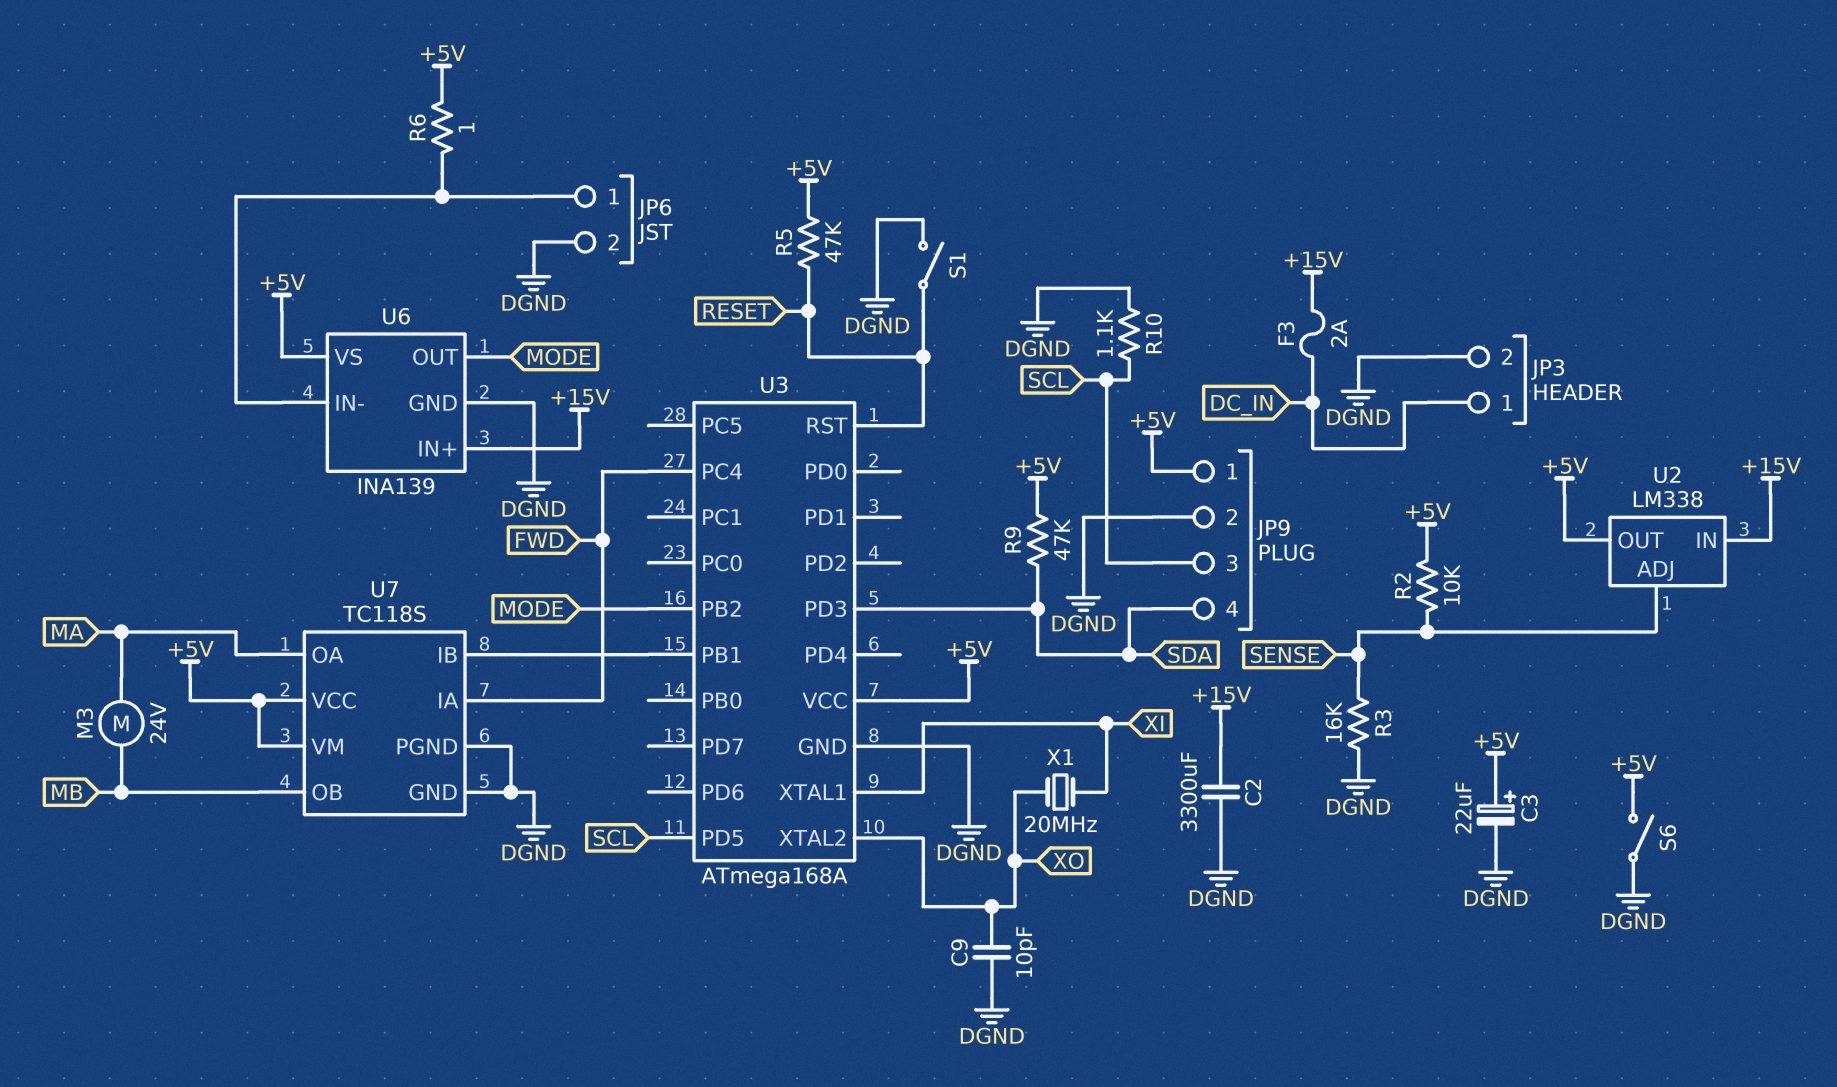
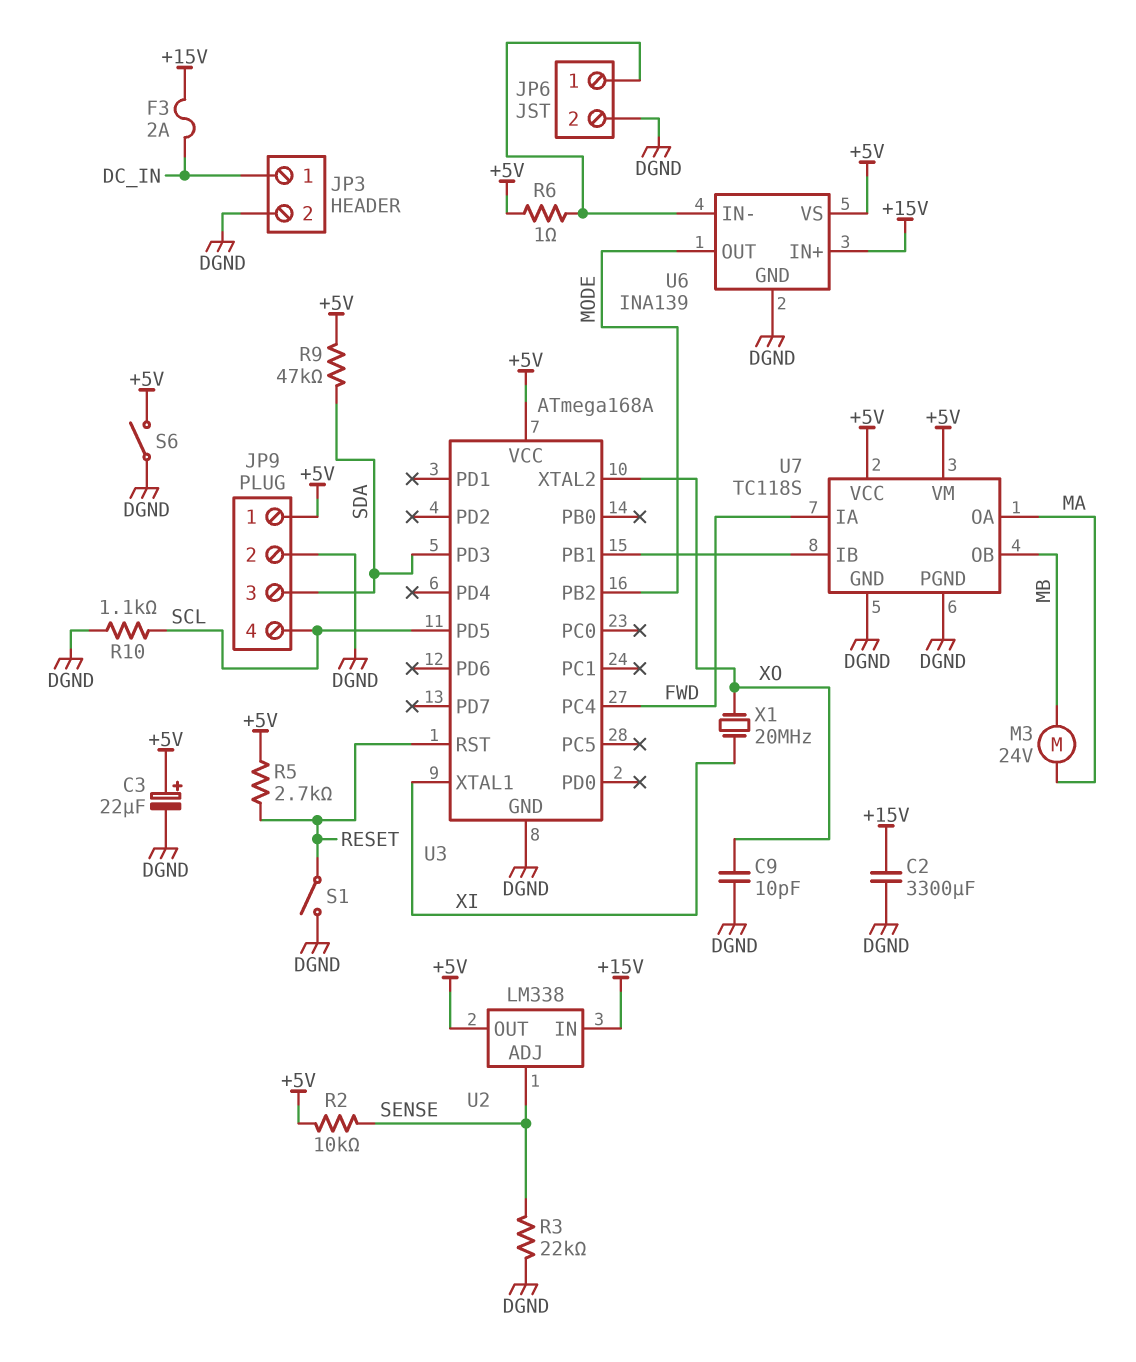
JP9 pin 3: SCL -> SDA
JP9 pin 4: SDA -> SCL
R3: 16k (DGND, SENSE) -> 22k (DGND, SENSE)
R5: 47k (+5V, RESET) -> 2.7k (+5V, RESET)

